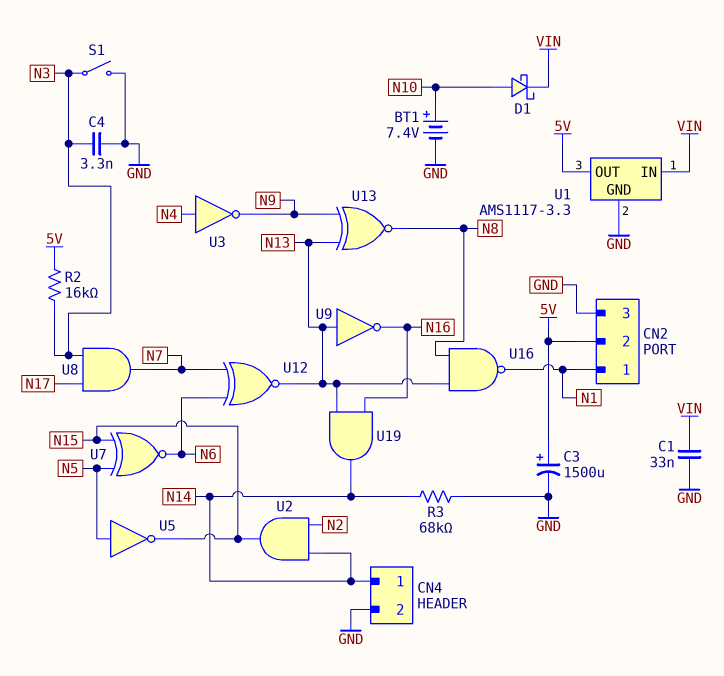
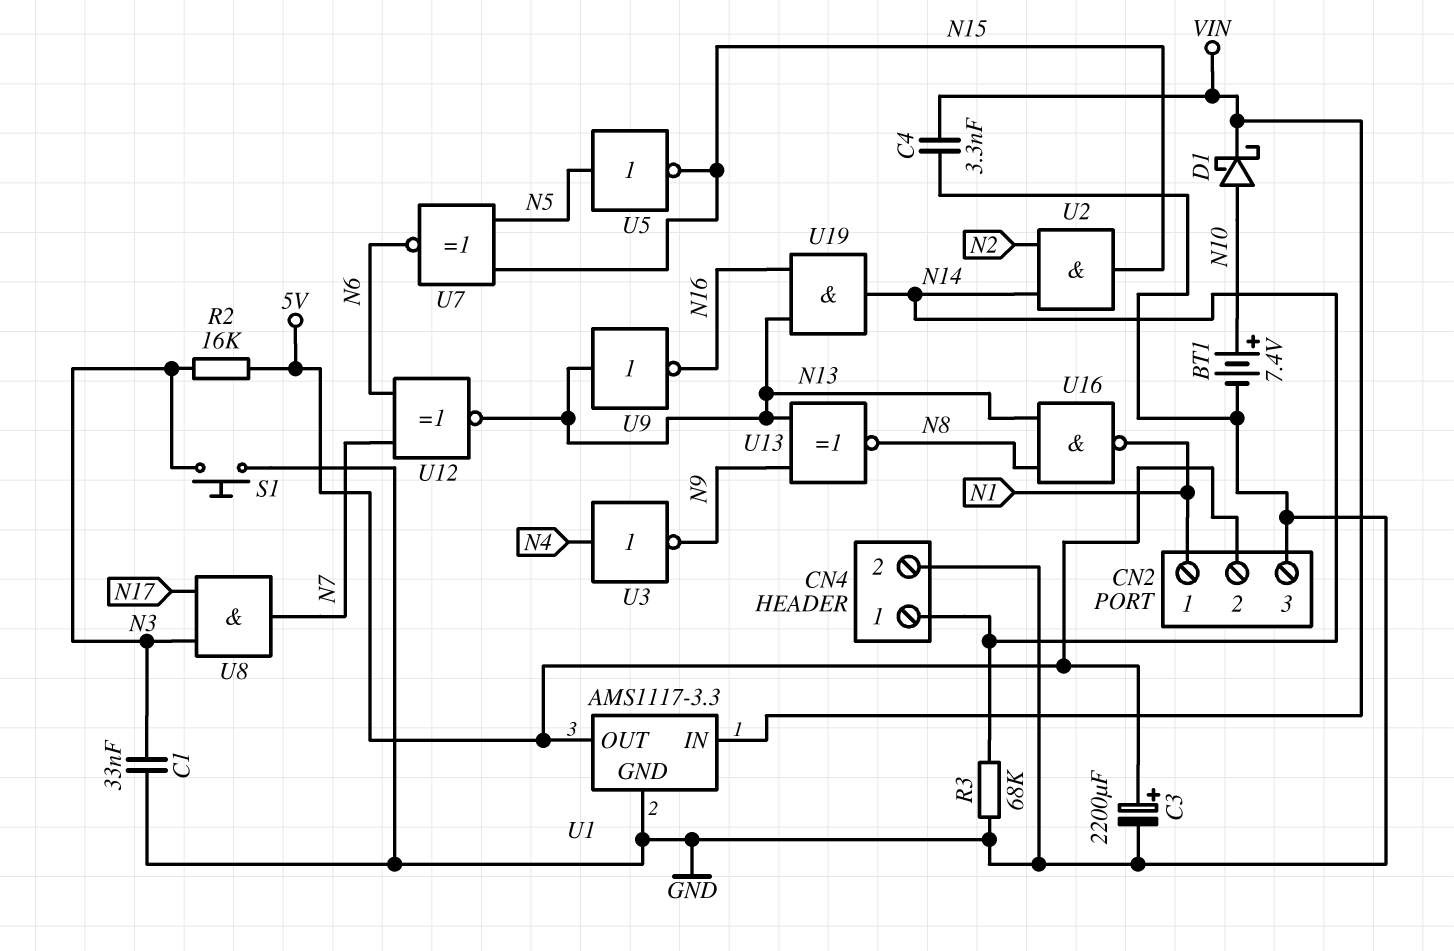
C1: 33nF (GND, VIN) -> 33nF (GND, N3)
C3: 1500uF (plus 5V, minus GND) -> 2200uF (plus 5V, minus GND)
C4: 3.3nF (GND, N3) -> 3.3nF (GND, VIN)
S1: switch (GND, N3) -> button (GND, N3)

